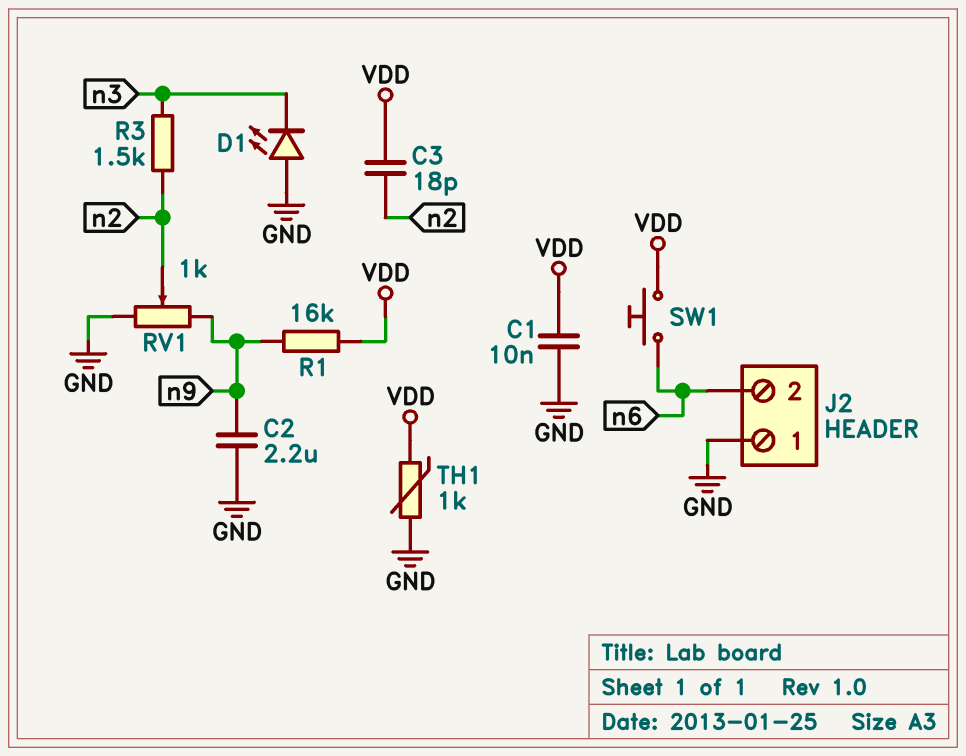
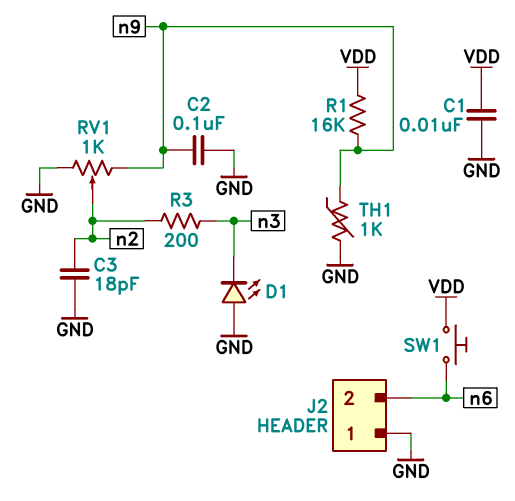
C2: 2.2uF (GND, n9) -> 100nF (GND, n9)
C3: 18pF (VDD, n2) -> 18pF (GND, n2)
R3: 1.5k (n2, n3) -> 200 (n2, n3)
TH1: 1k (GND, VDD) -> 1k (GND, n9)

